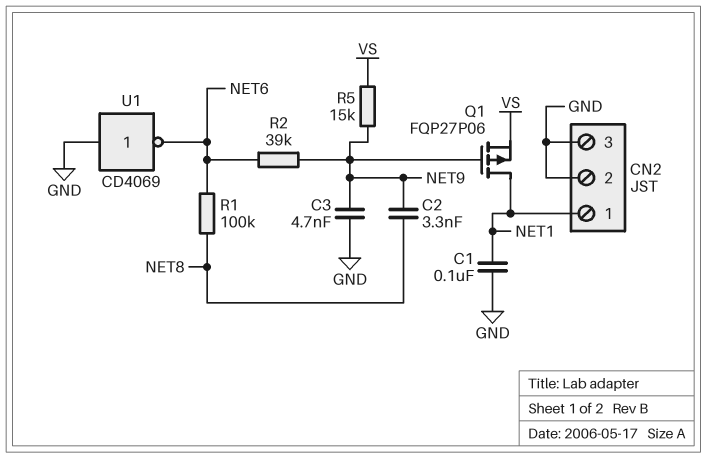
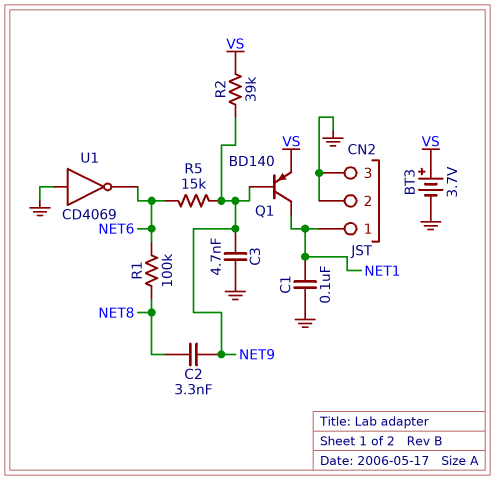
BT3: none -> 3.7V (plus VS, minus GND)
Q1: PMOS FQP27P06 (G NET9, D NET1, S VS) -> PNP BD140 (B NET9, C NET1, E VS)
R2: 39k (NET6, NET9) -> 39k (NET9, VS)
R5: 15k (NET9, VS) -> 15k (NET6, NET9)

